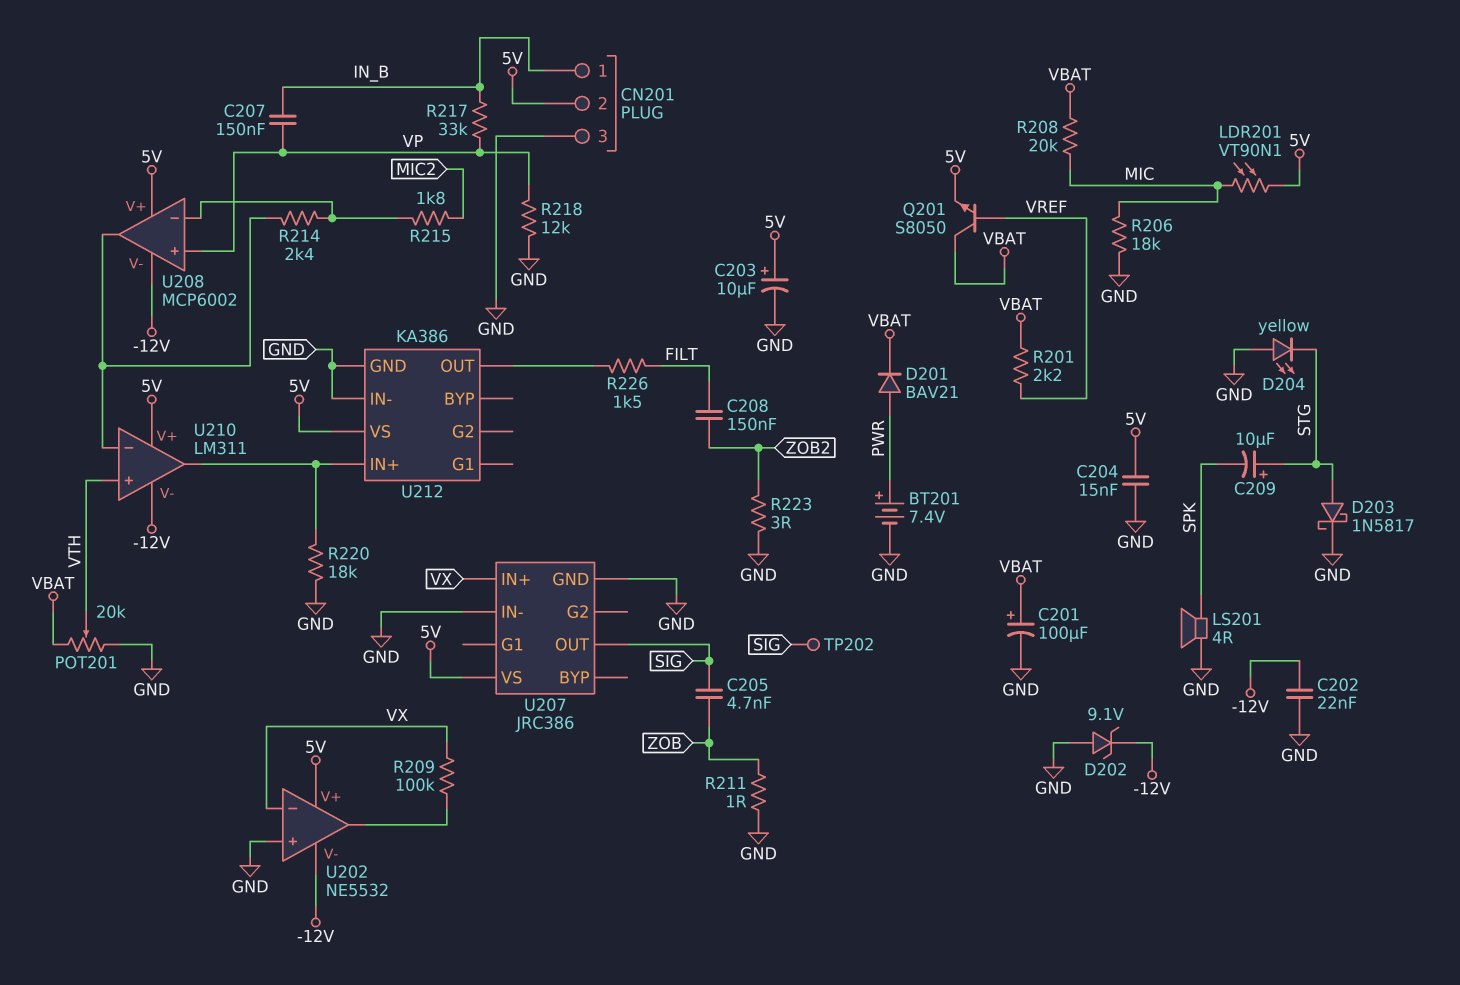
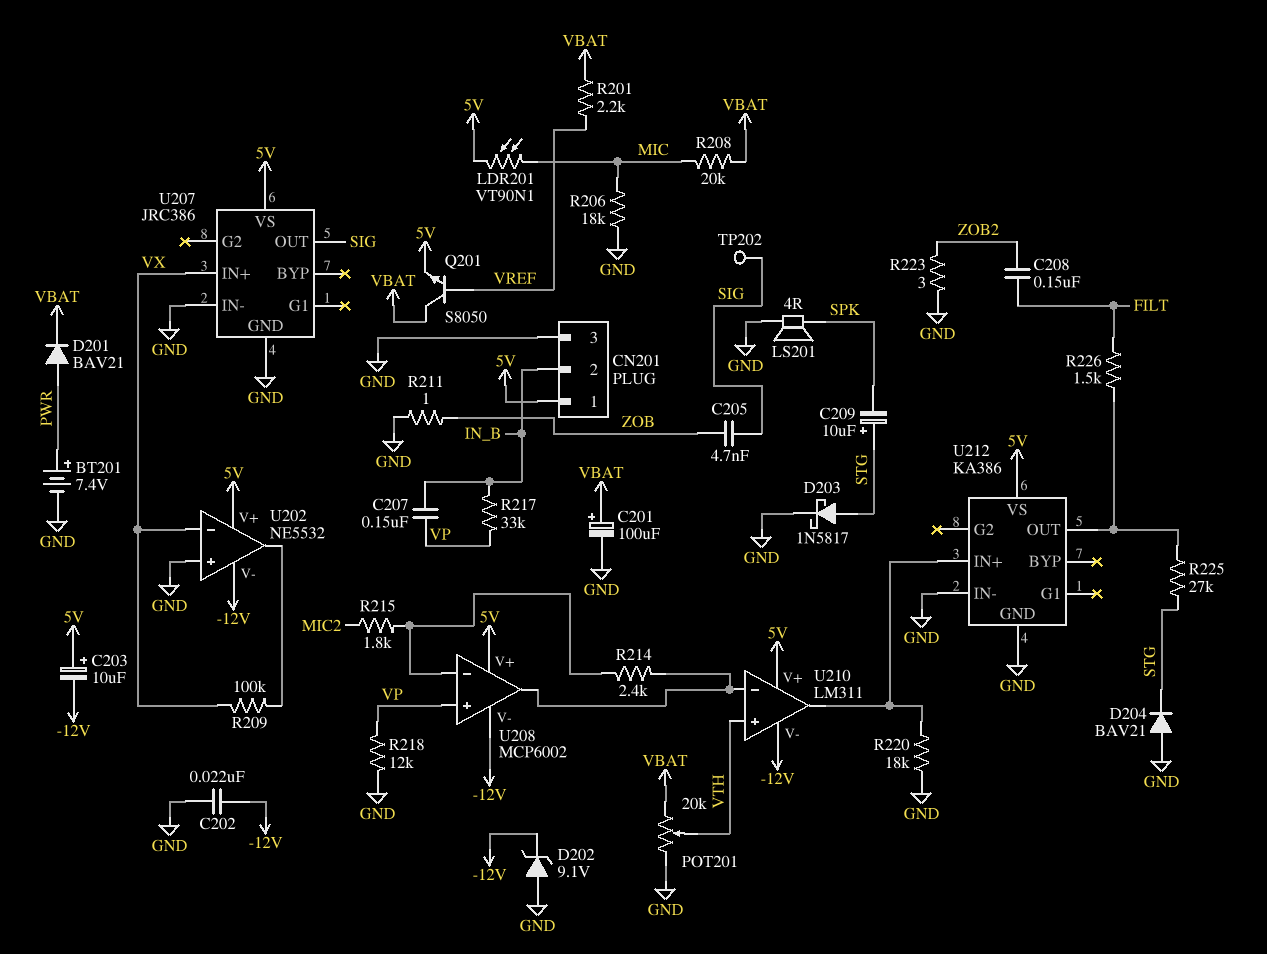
C203: 10uF (plus 5V, minus GND) -> 10uF (plus 5V, minus -12V)
C204: 15nF (5V, GND) -> none
CN201 pin 1: IN_B -> 5V
CN201 pin 2: 5V -> IN_B
D204: LED yellow (A GND, K STG) -> diode BAV21 (A GND, K STG)
R225: none -> 27k (STG, U212/OUT)

